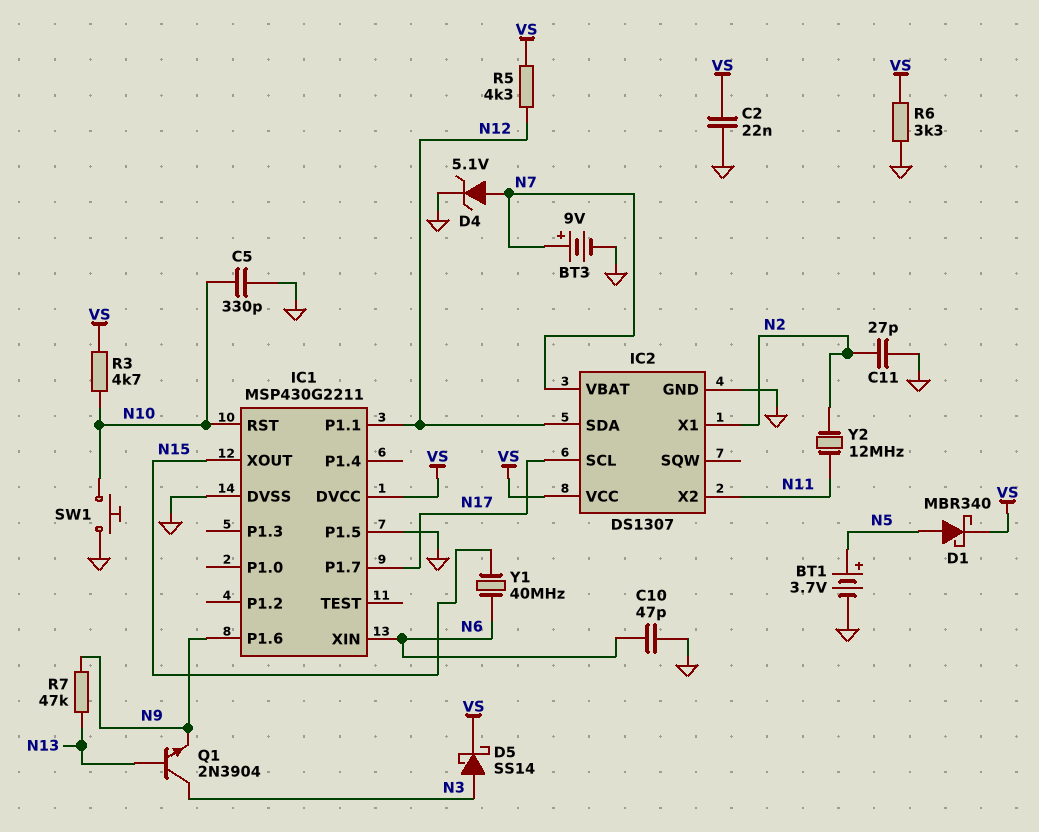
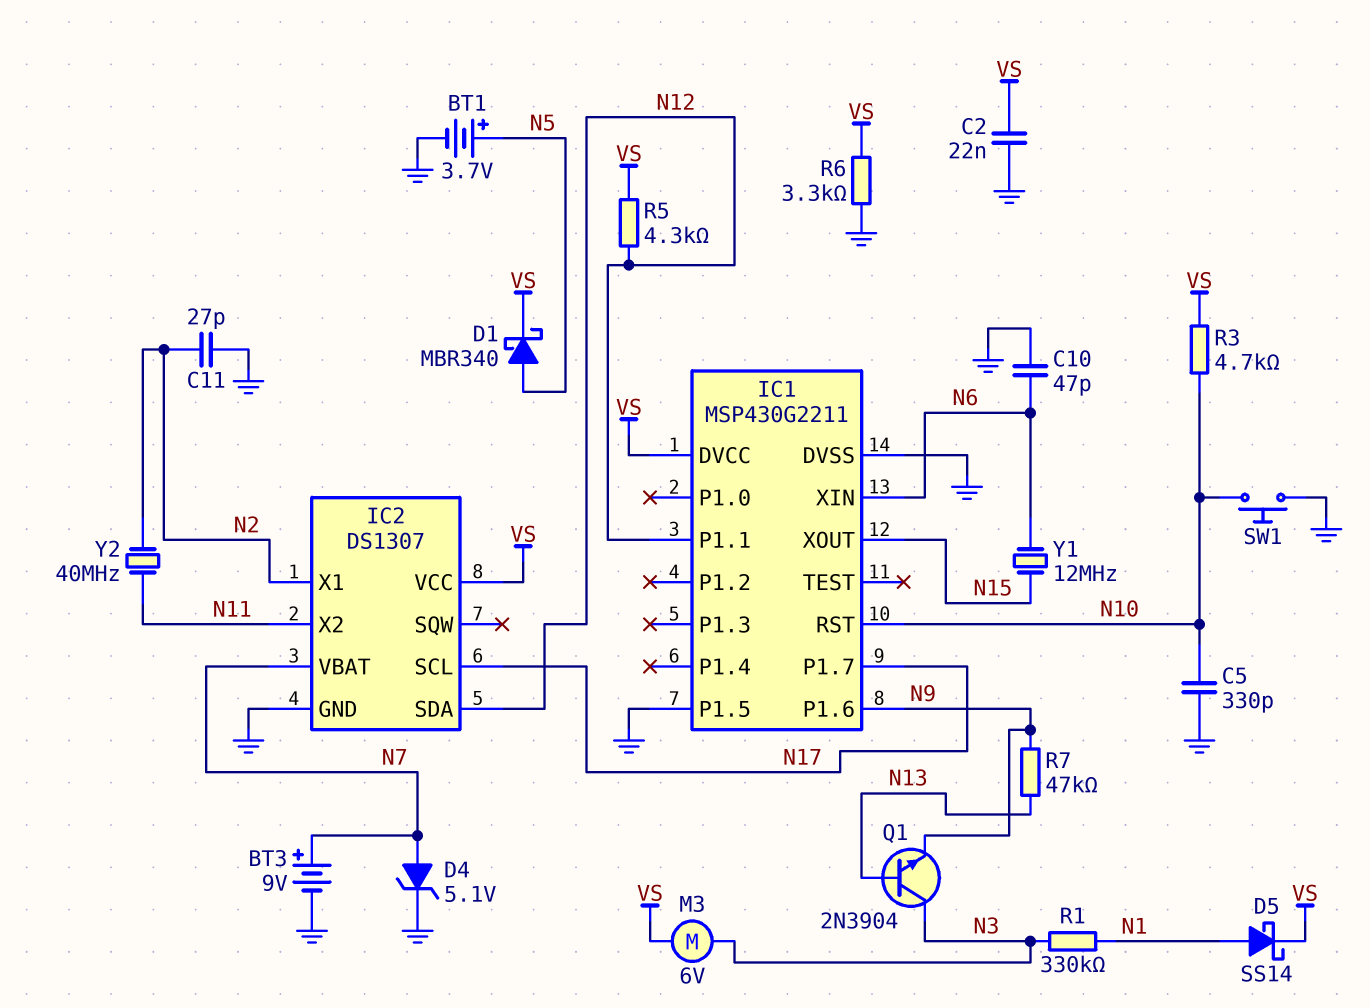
D5: schottky SS14 (A N3, K VS) -> schottky SS14 (A N1, K VS)
M3: none -> motor 6V (N3, VS)
R1: none -> 330k (N1, N3)
Y1: 40MHz (N6, N15) -> 12MHz (N6, N15)
Y2: 12MHz (N2, N11) -> 40MHz (N2, N11)

